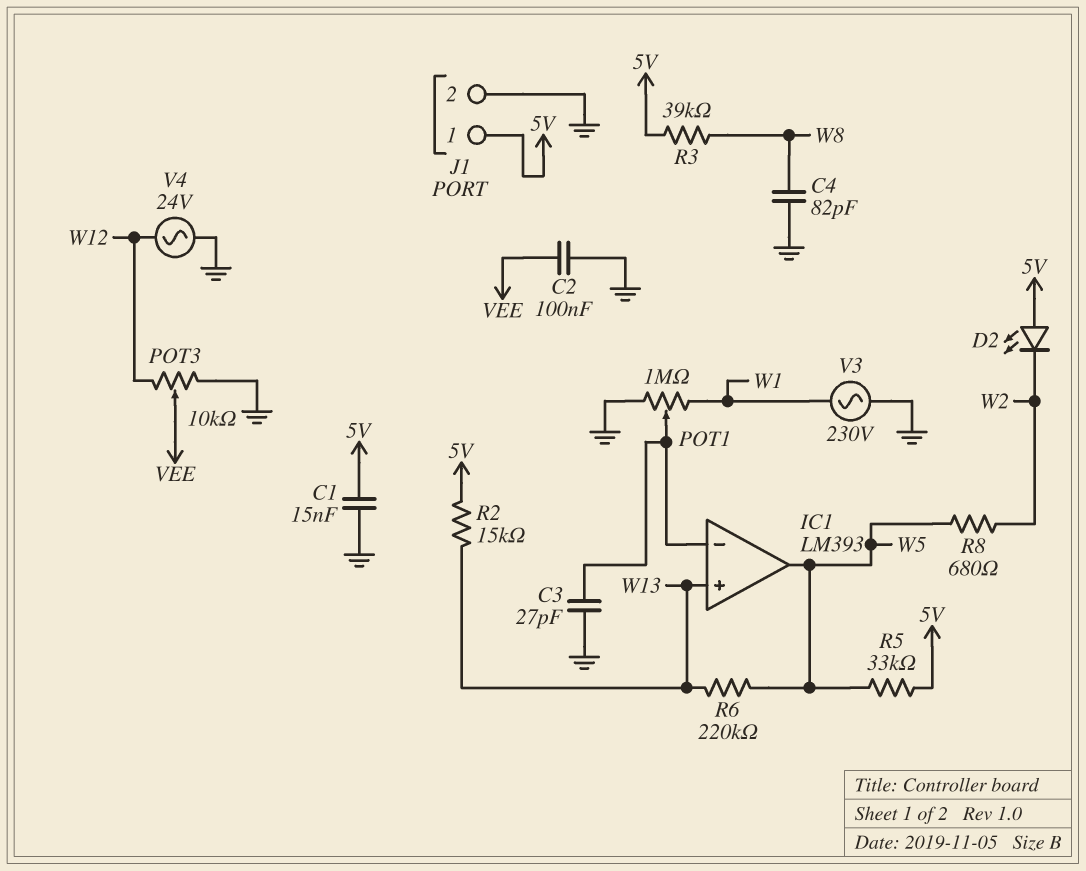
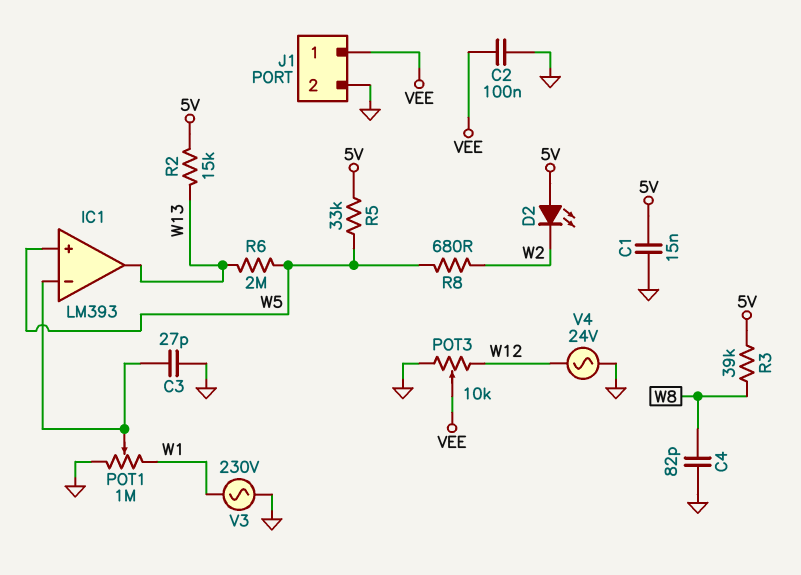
IC1 pin in+: W13 -> W5
IC1 pin out: W5 -> W13
J1 pin 1: 5V -> VEE
R6: 220k (W5, W13) -> 2M (W5, W13)

